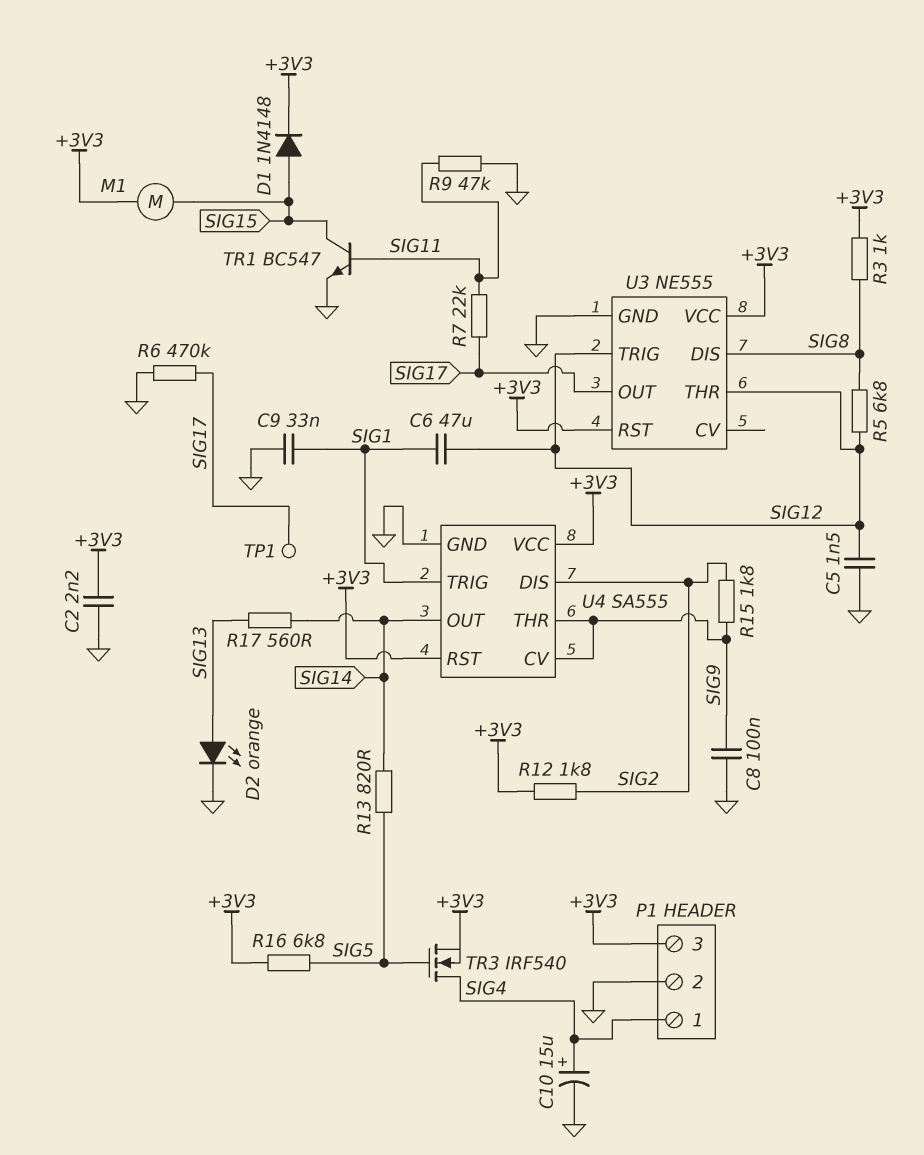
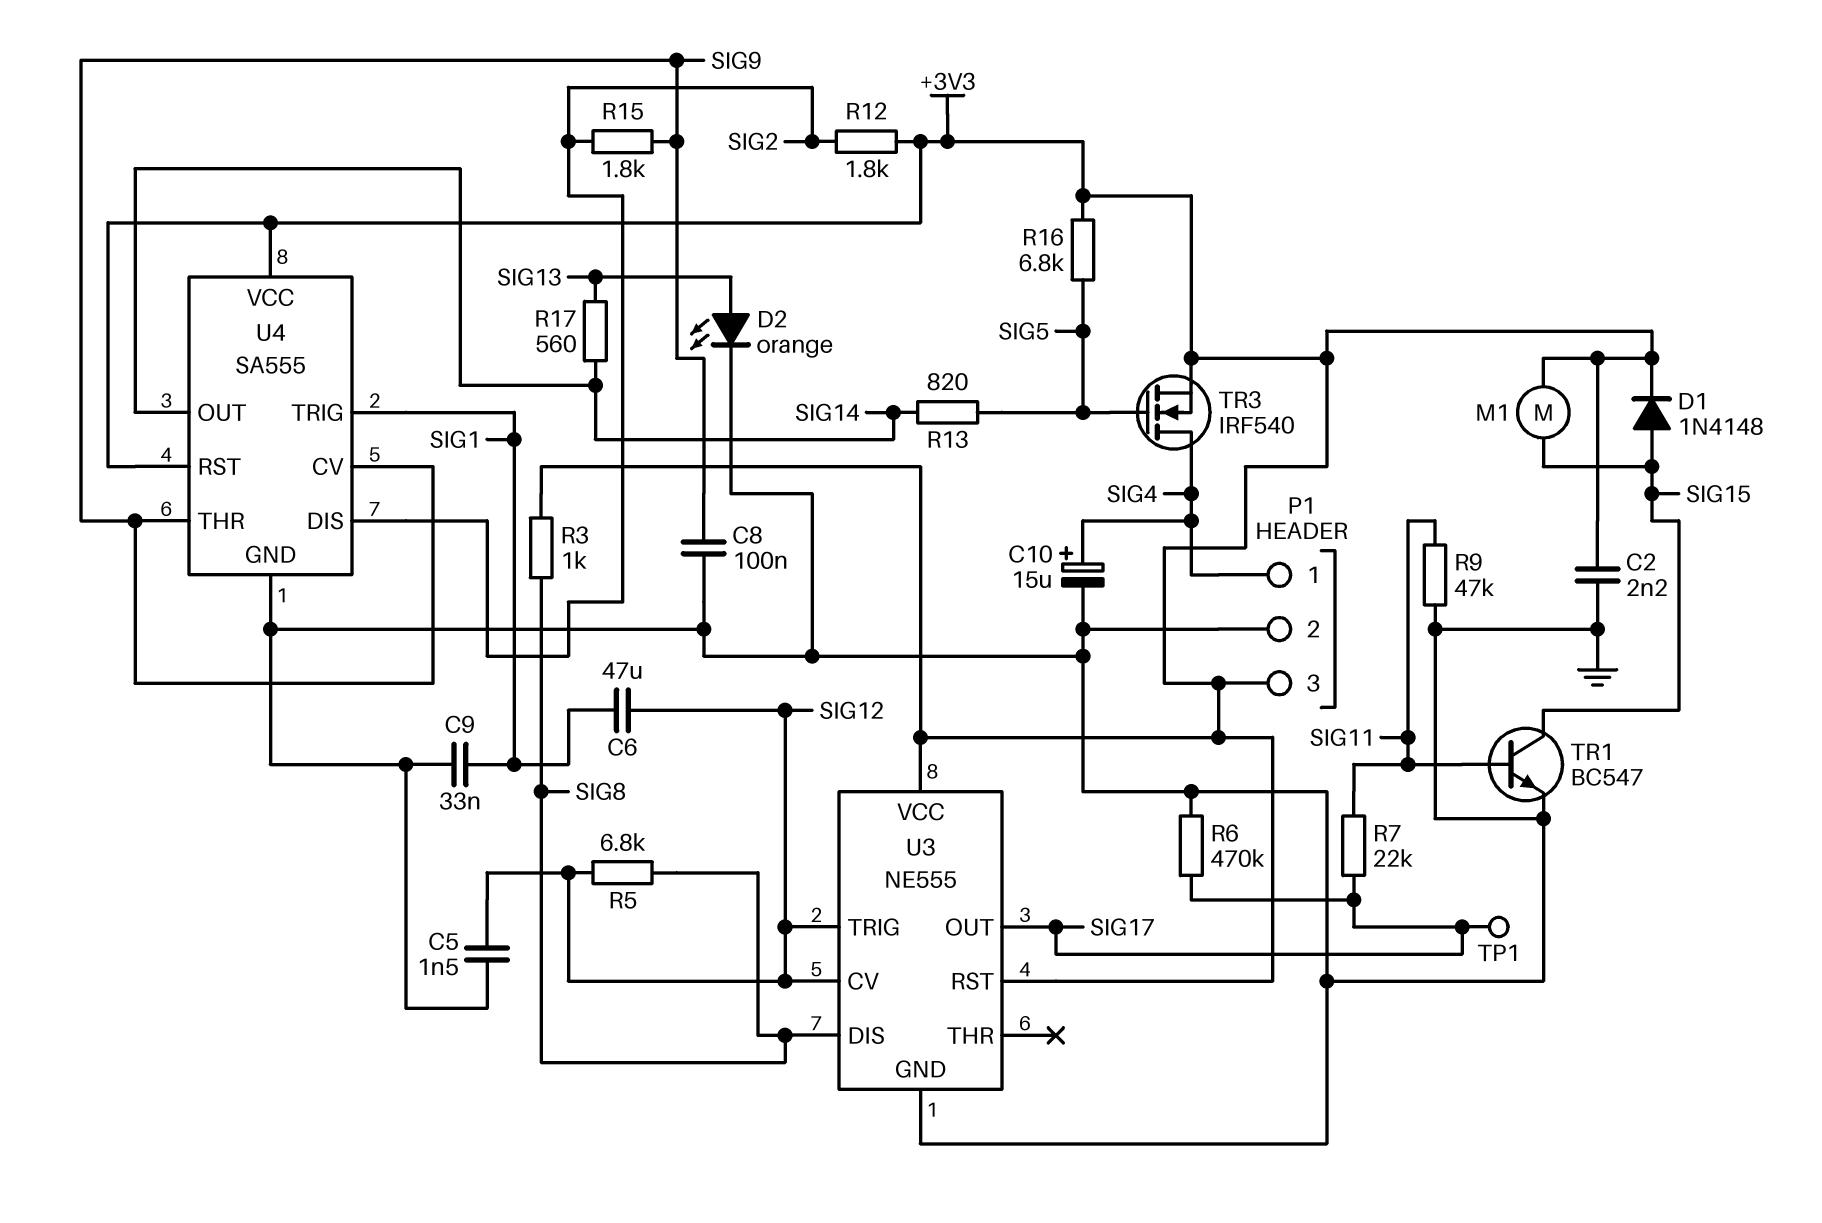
U3 pin CV: none -> SIG12
U3 pin THR: SIG12 -> none

